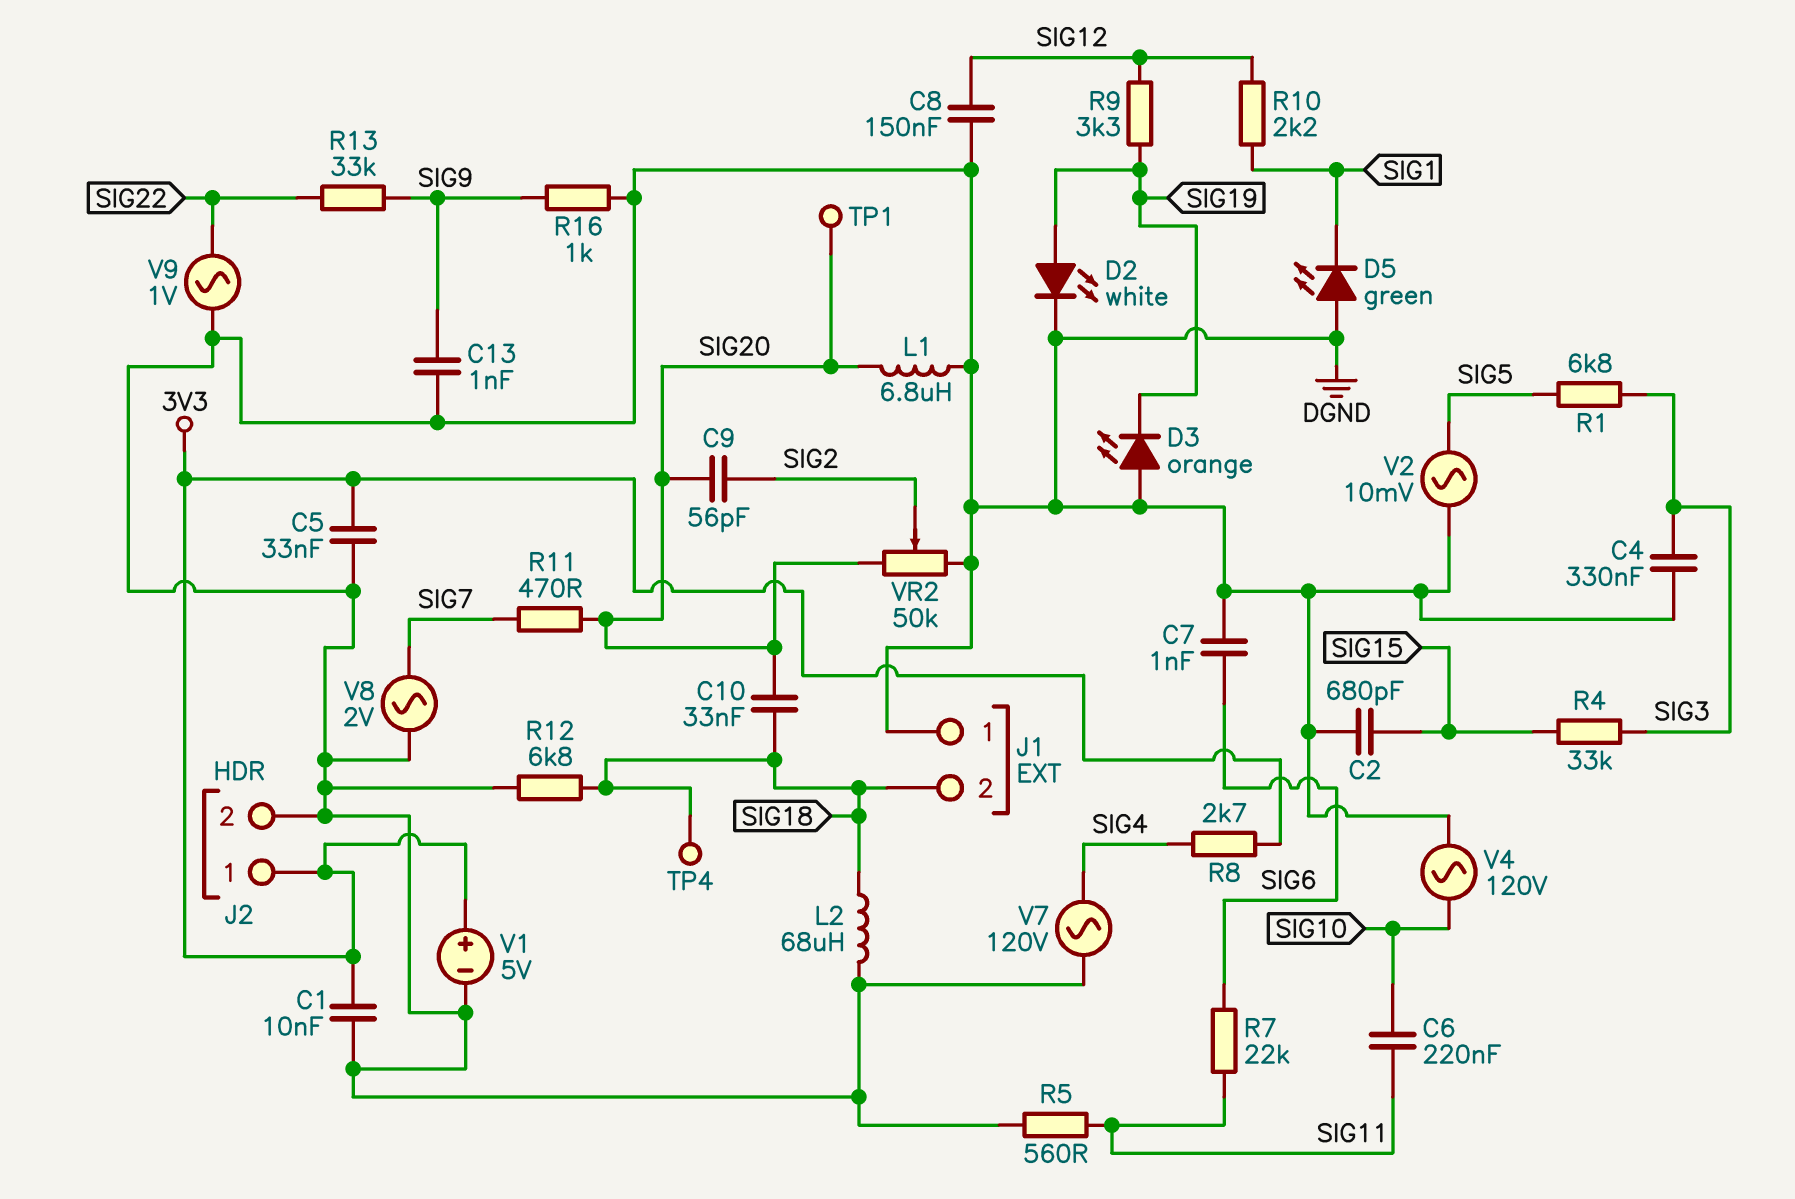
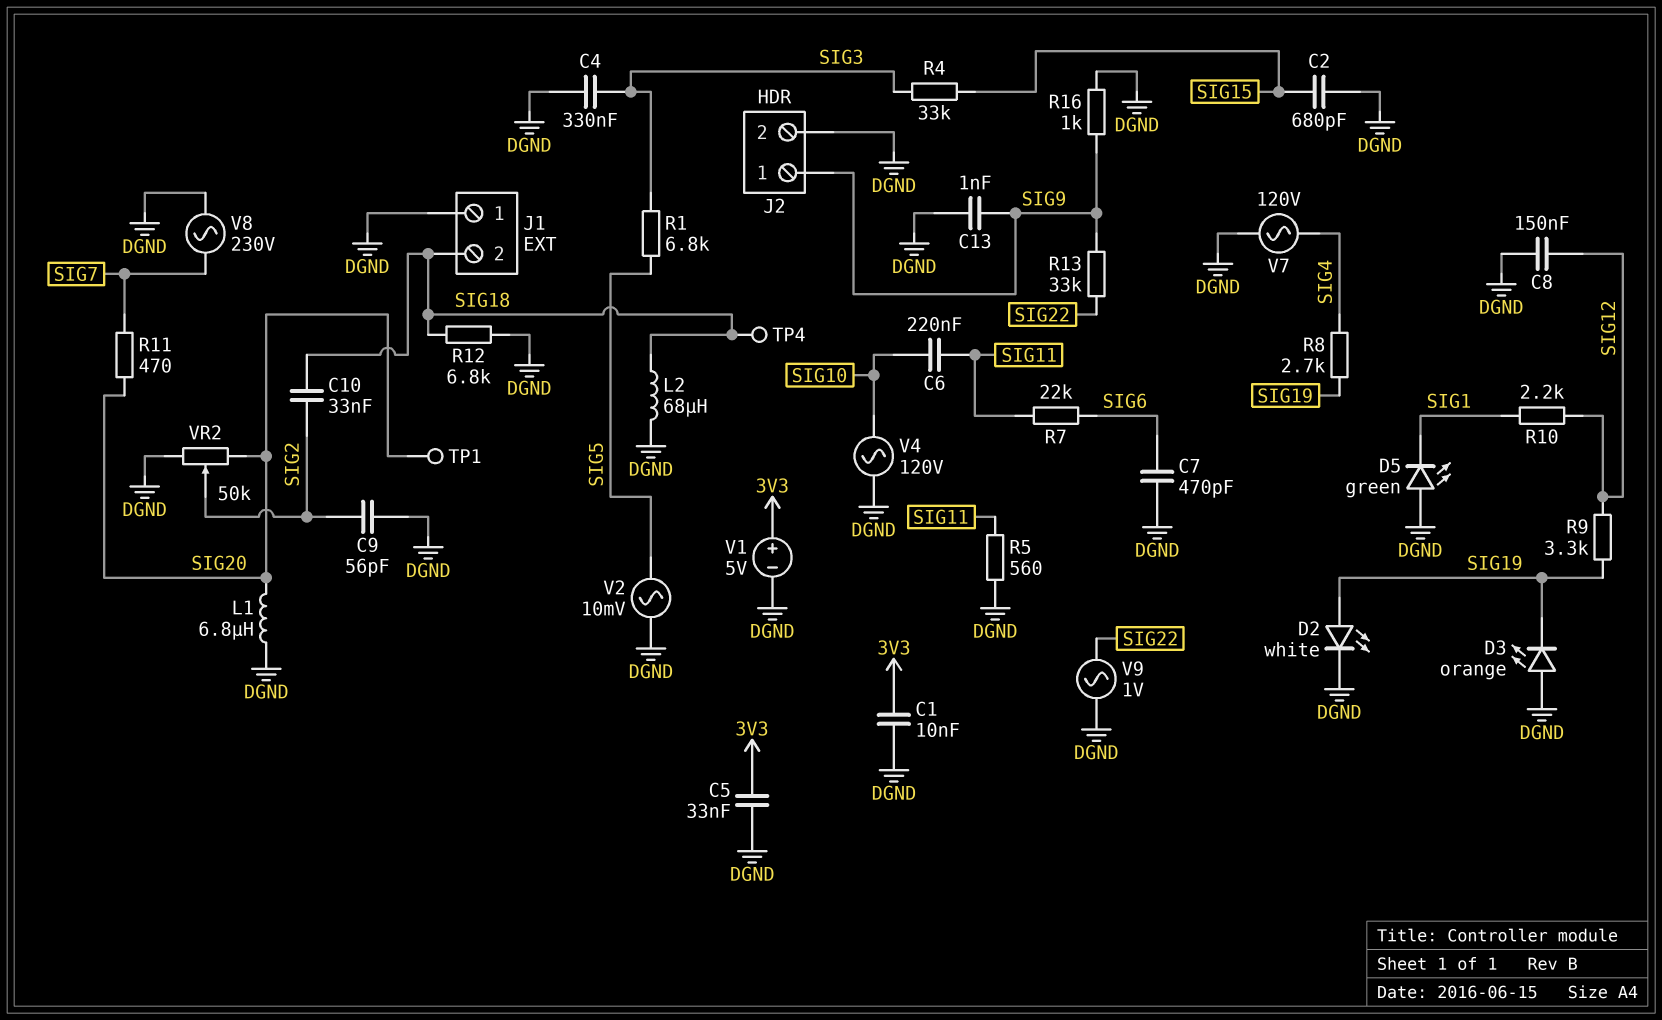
C7: 1nF (DGND, SIG6) -> 470pF (DGND, SIG6)
C9: 56pF (SIG2, SIG20) -> 56pF (DGND, SIG2)
C10: 33nF (SIG18, SIG20) -> 33nF (SIG2, SIG18)
J2 pin 1: 3V3 -> SIG9
R8: 2.7k (3V3, SIG4) -> 2.7k (SIG4, SIG19)
V8: AC 2V (DGND, SIG7) -> AC 230V (DGND, SIG7)

